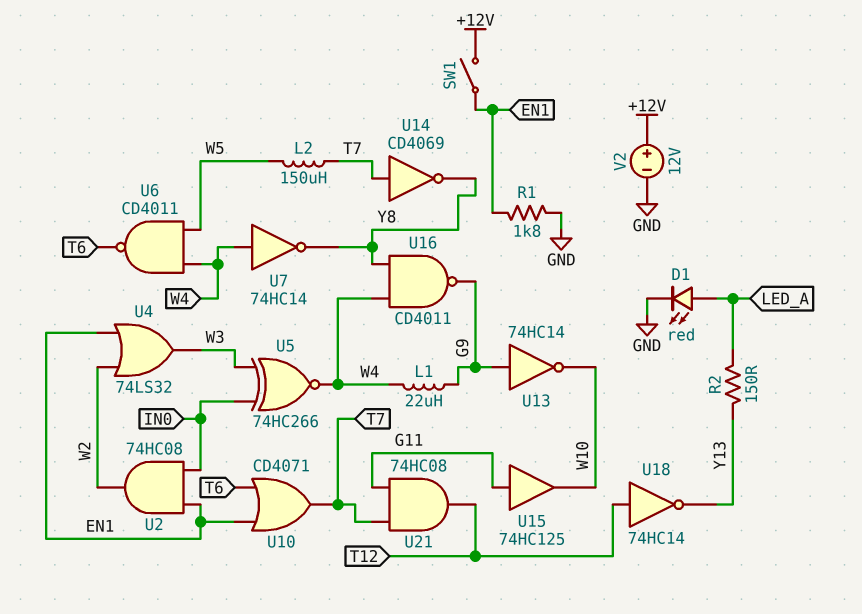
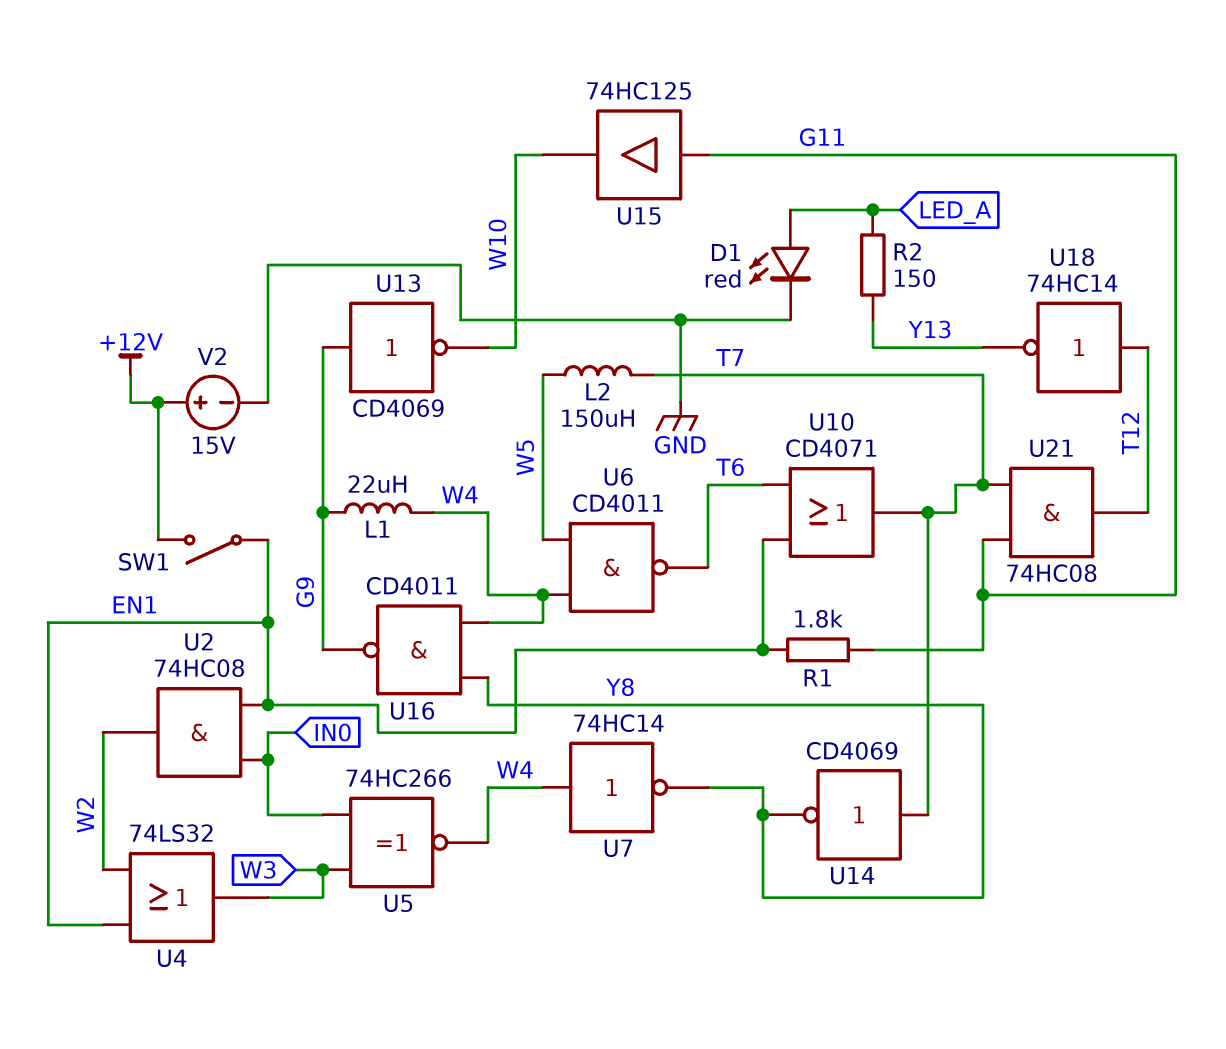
R1: 1.8k (EN1, GND) -> 1.8k (EN1, G11)
U13: NOT 74HC14 (in G9, out W10) -> NOT CD4069 (in G9, out W10)
V2: 12V (plus +12V, minus GND) -> 15V (plus +12V, minus GND)

